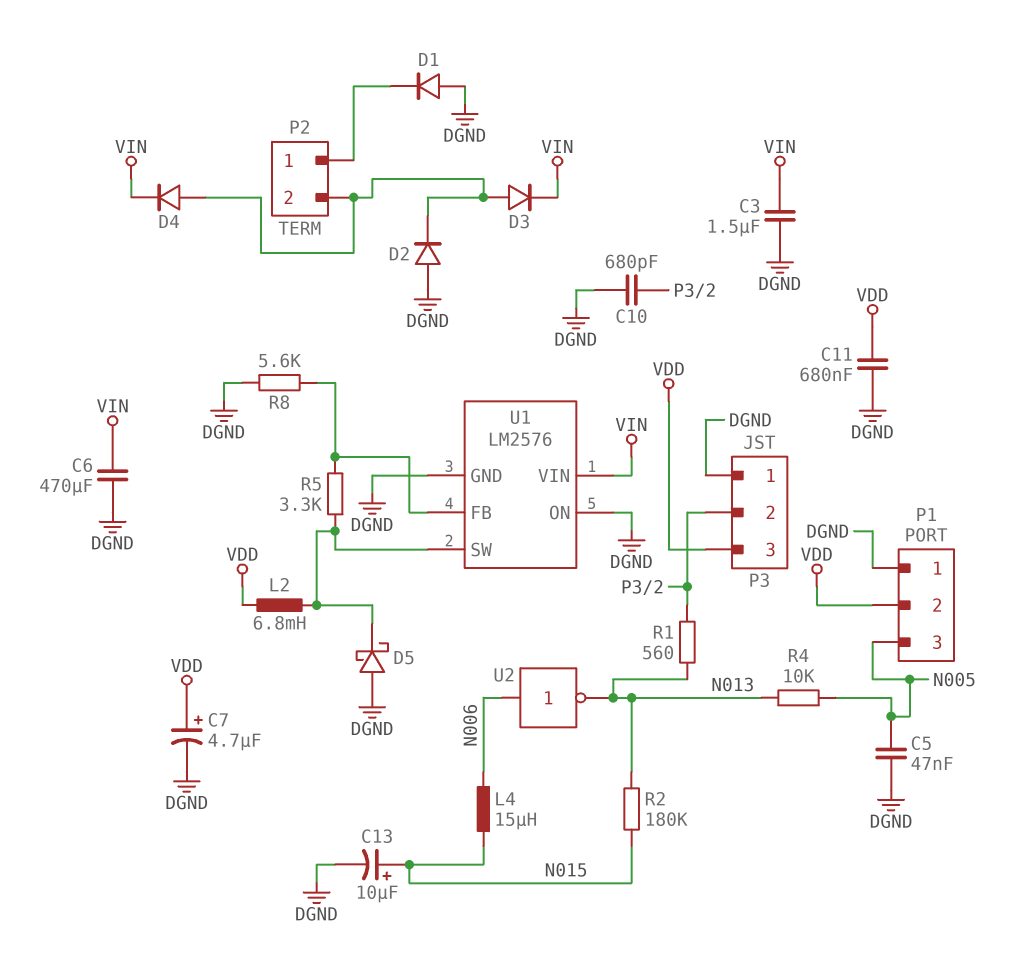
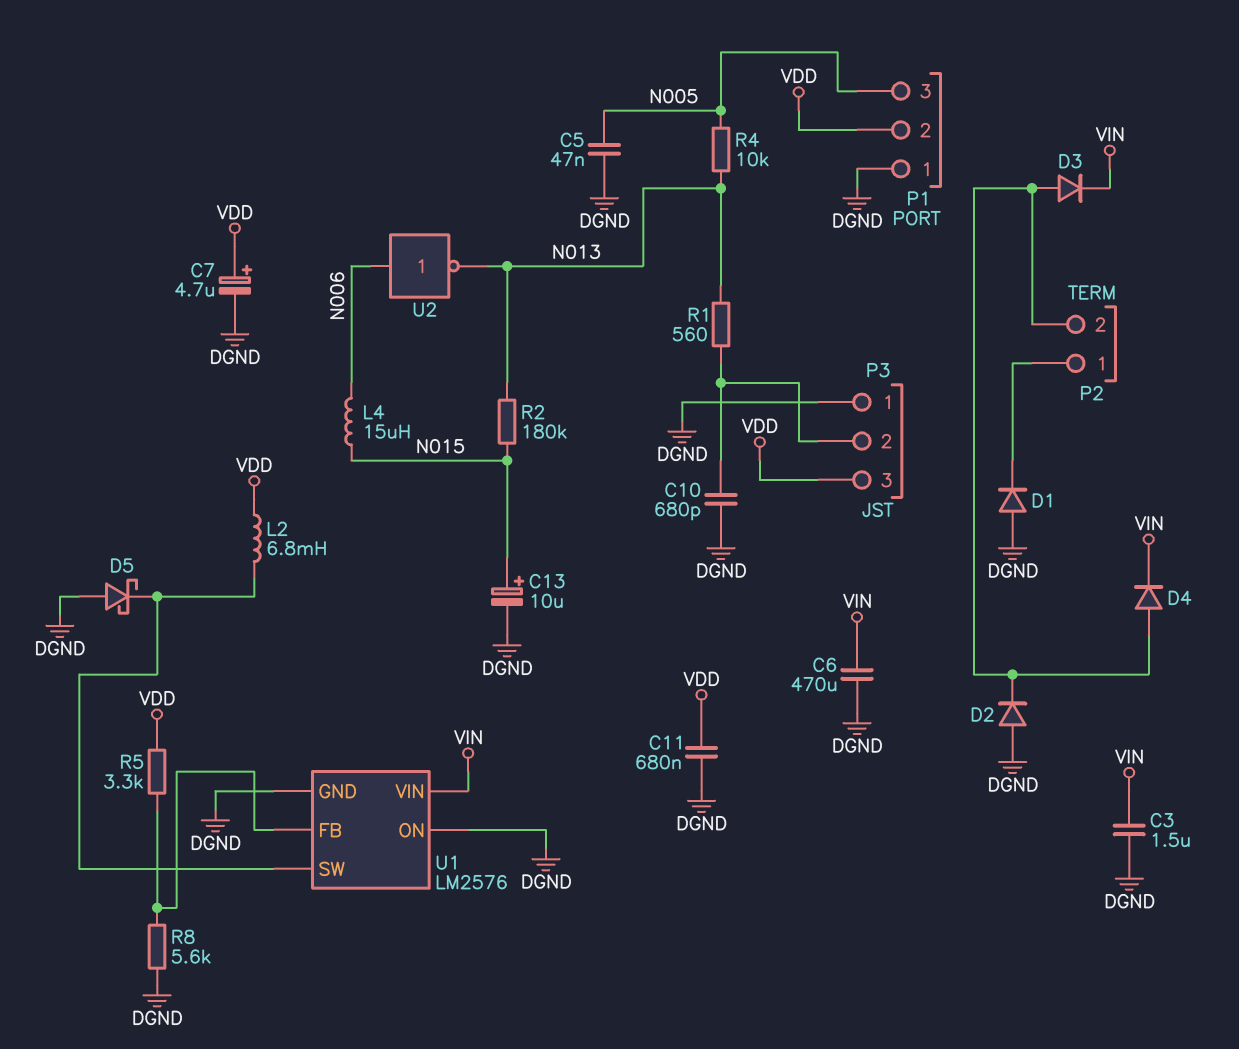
R5: 3.3k (U1/FB, U1/SW) -> 3.3k (U1/FB, VDD)

